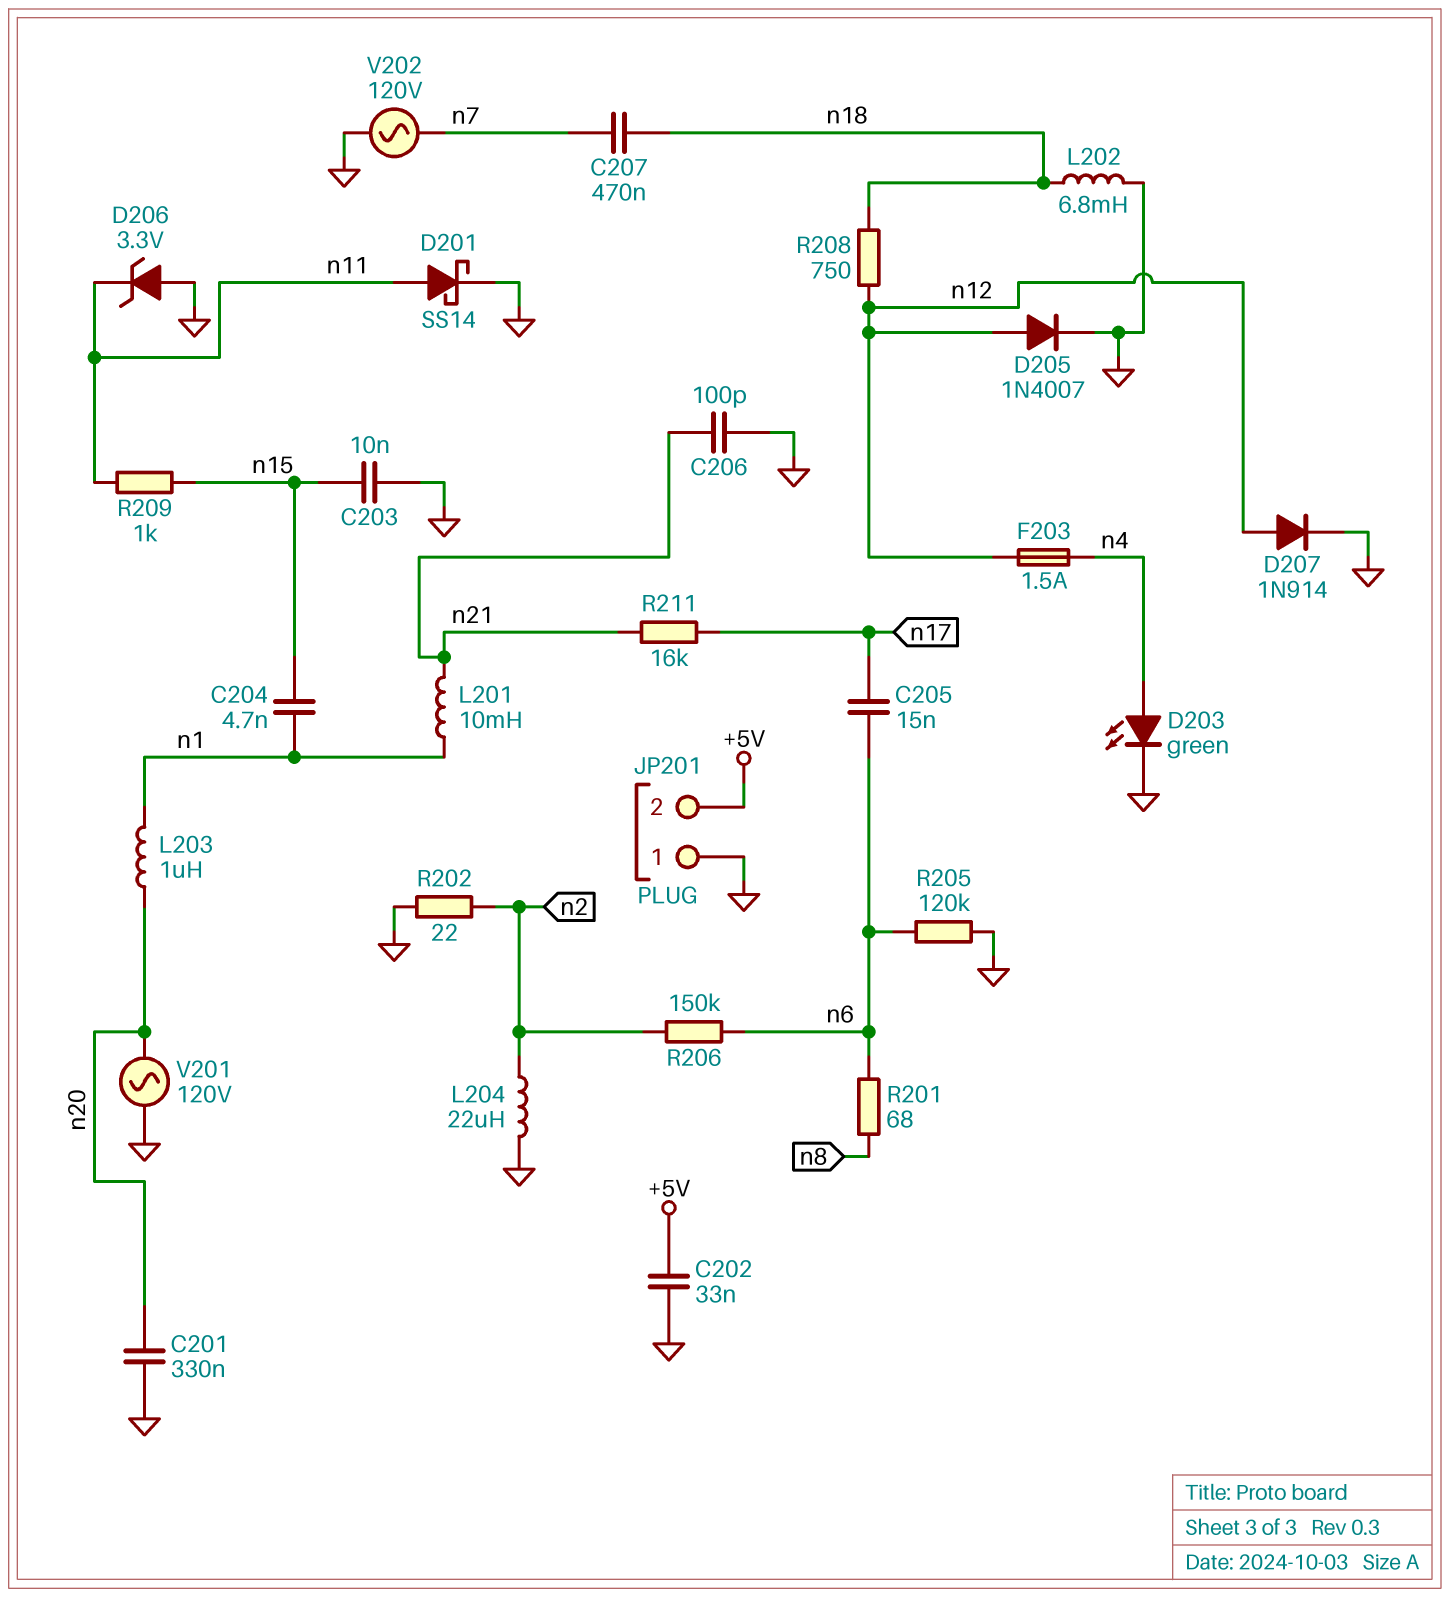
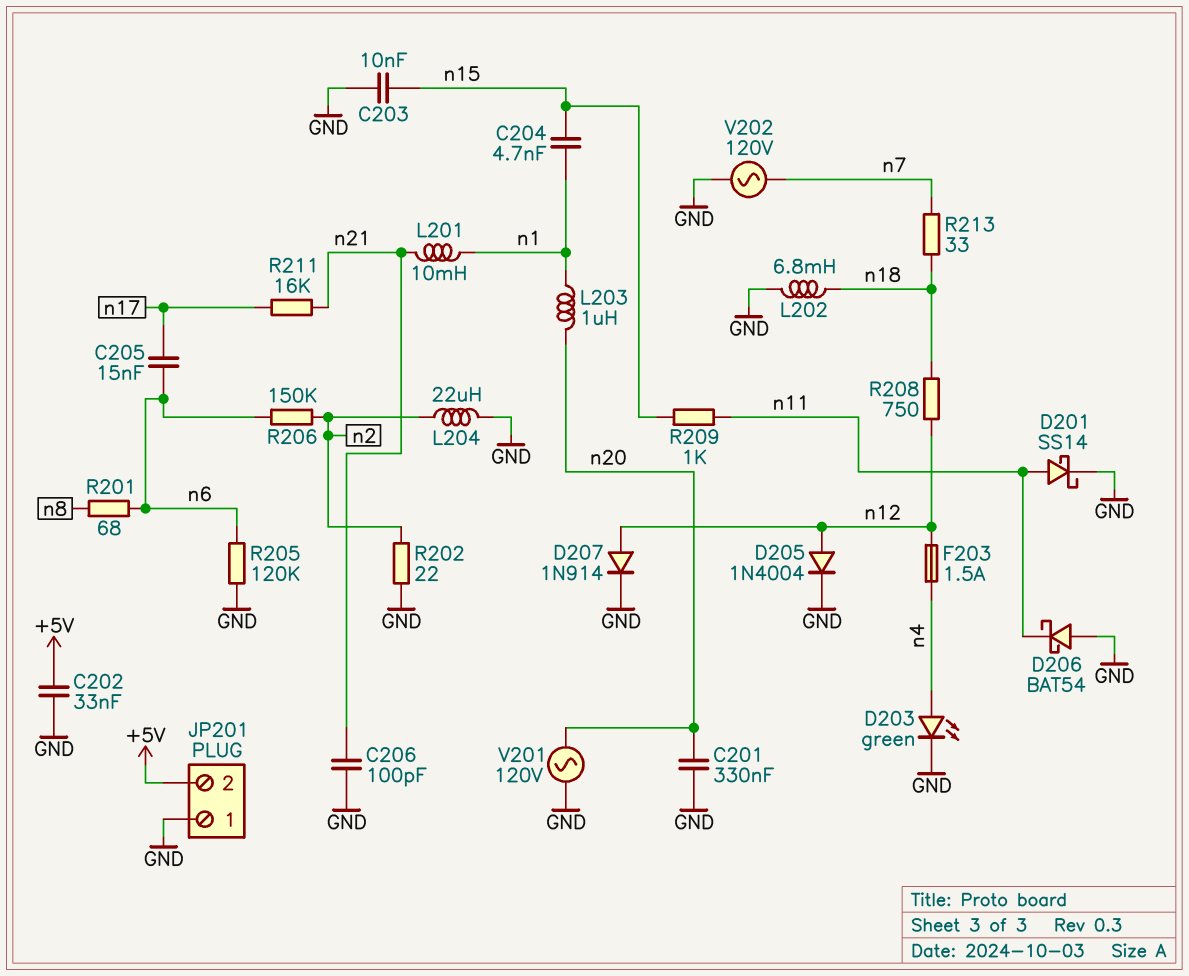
C207: 470nF (n7, n18) -> none
D205: diode 1N4007 (A n12, K GND) -> diode 1N4004 (A n12, K GND)
D206: zener 3.3V (A GND, K n11) -> schottky BAT54 (A GND, K n11)
R213: none -> 33 (n7, n18)

